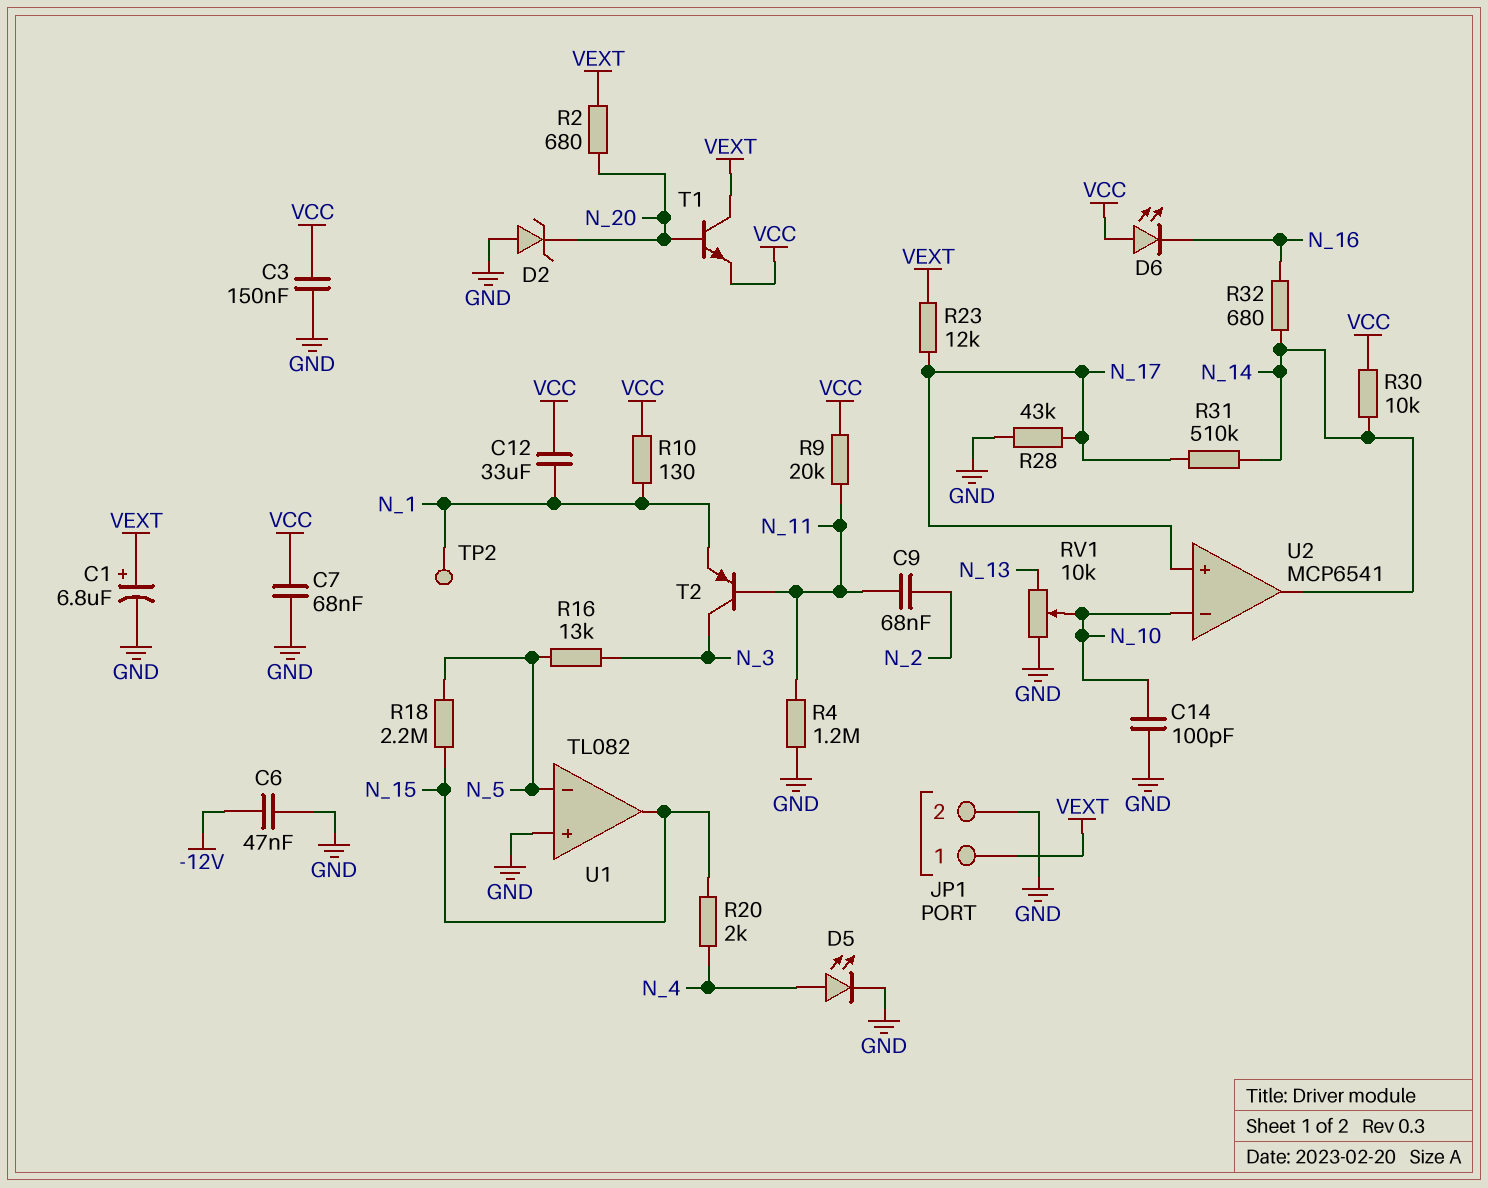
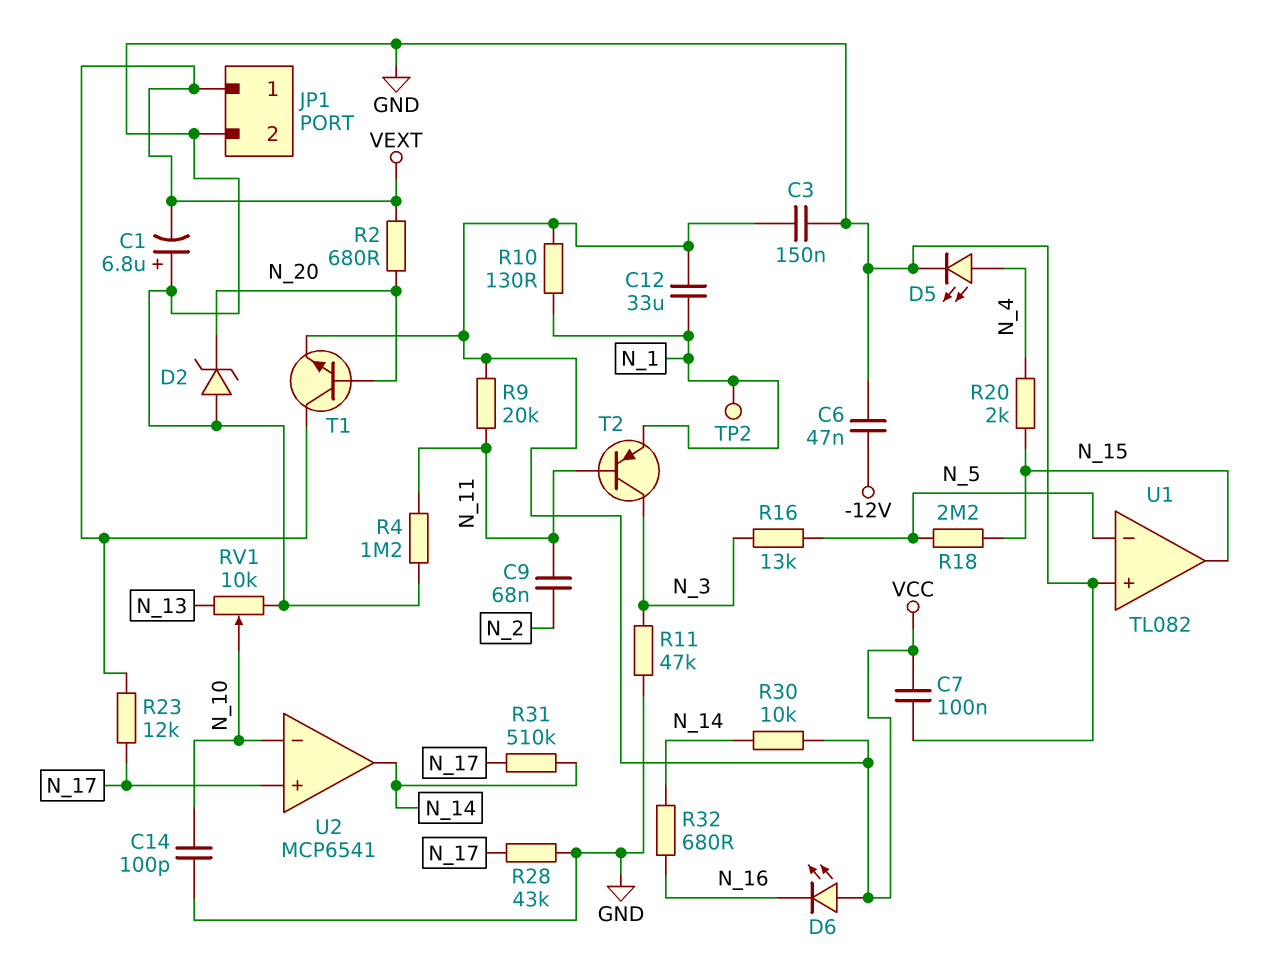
C1: 6.8uF (plus VEXT, minus GND) -> 6.8uF (plus GND, minus VEXT)
C7: 68nF (GND, VCC) -> 100nF (GND, VCC)
R11: none -> 47k (GND, N_3)

